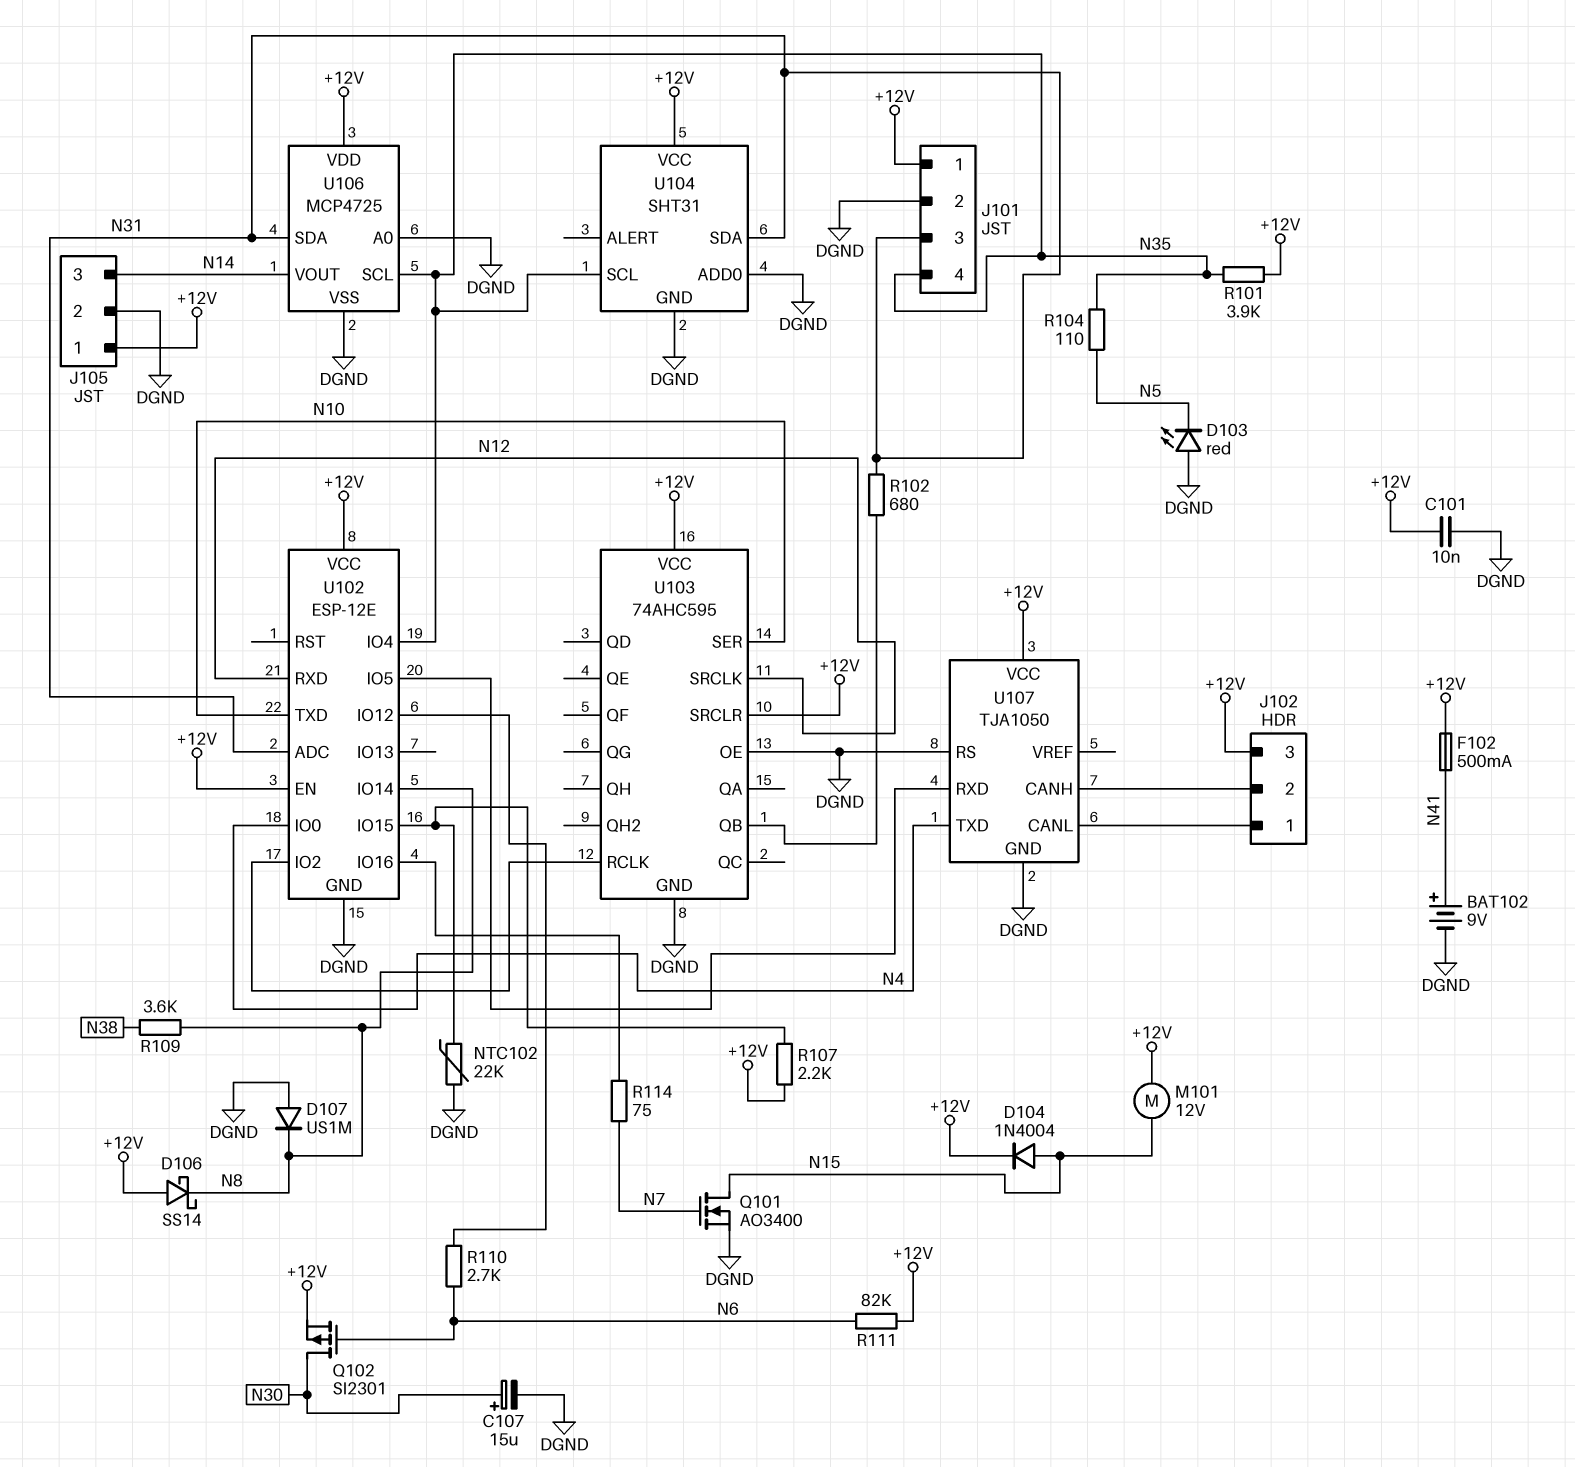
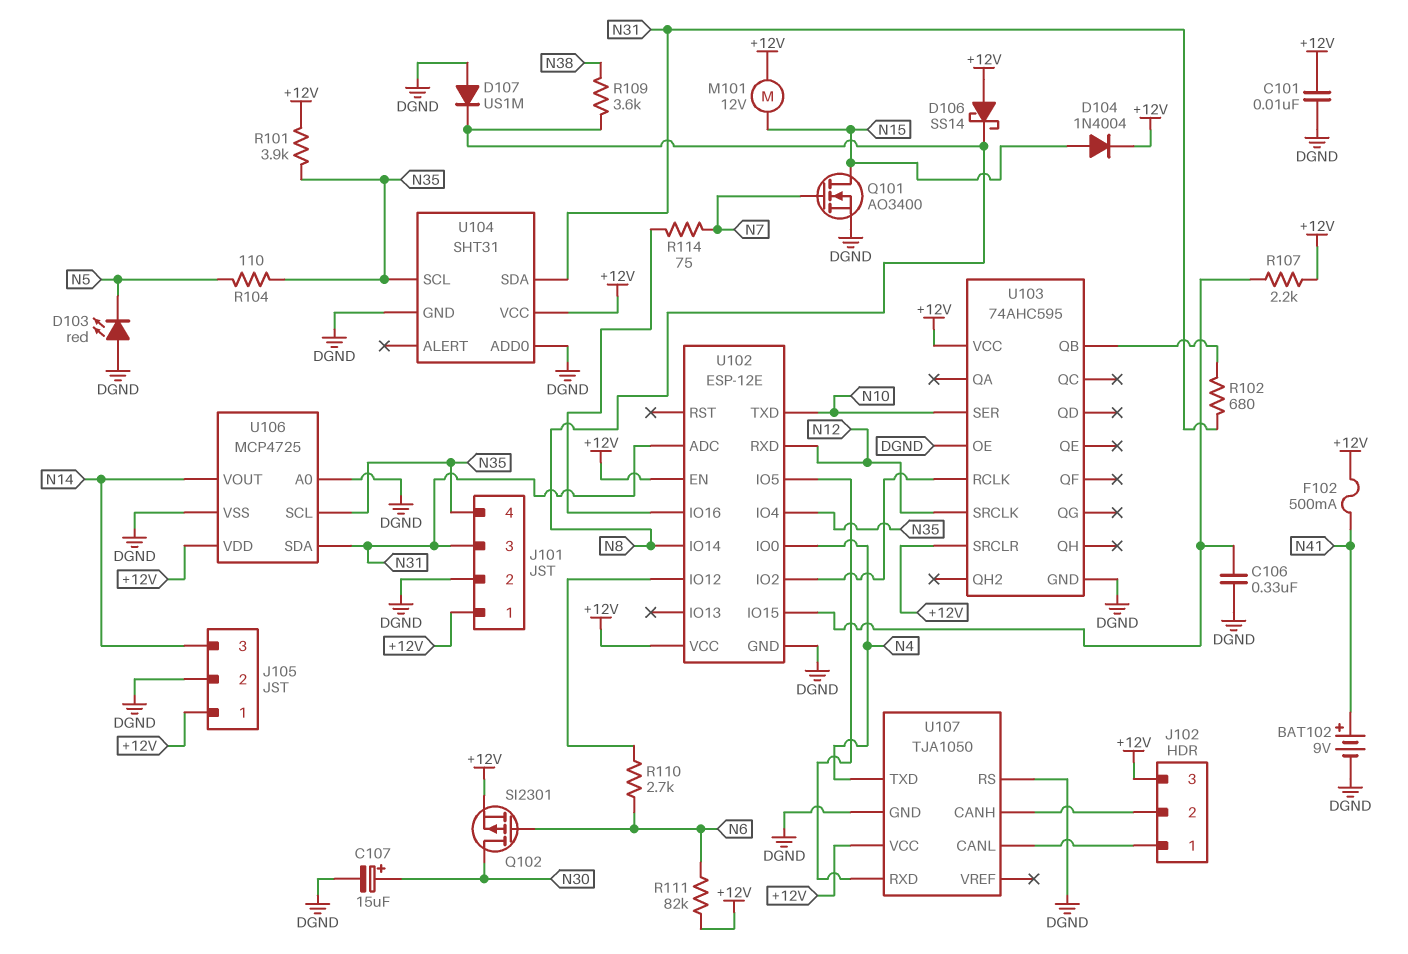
C106: none -> 330nF (DGND, U102/IO15)
NTC102: 22k (DGND, U102/IO15) -> none

